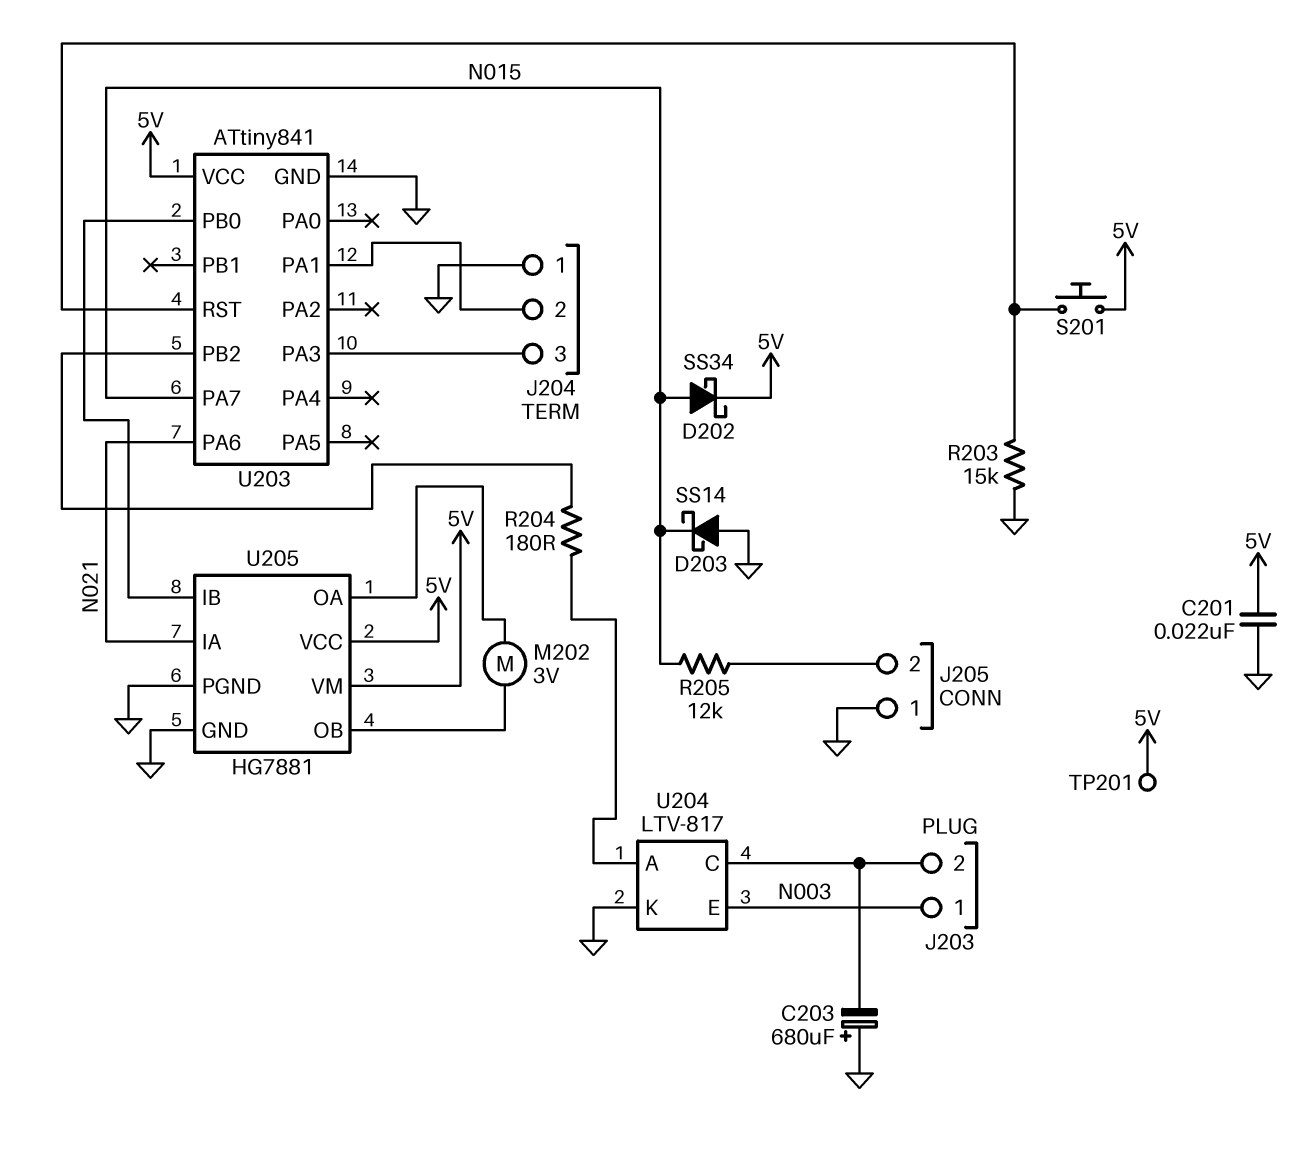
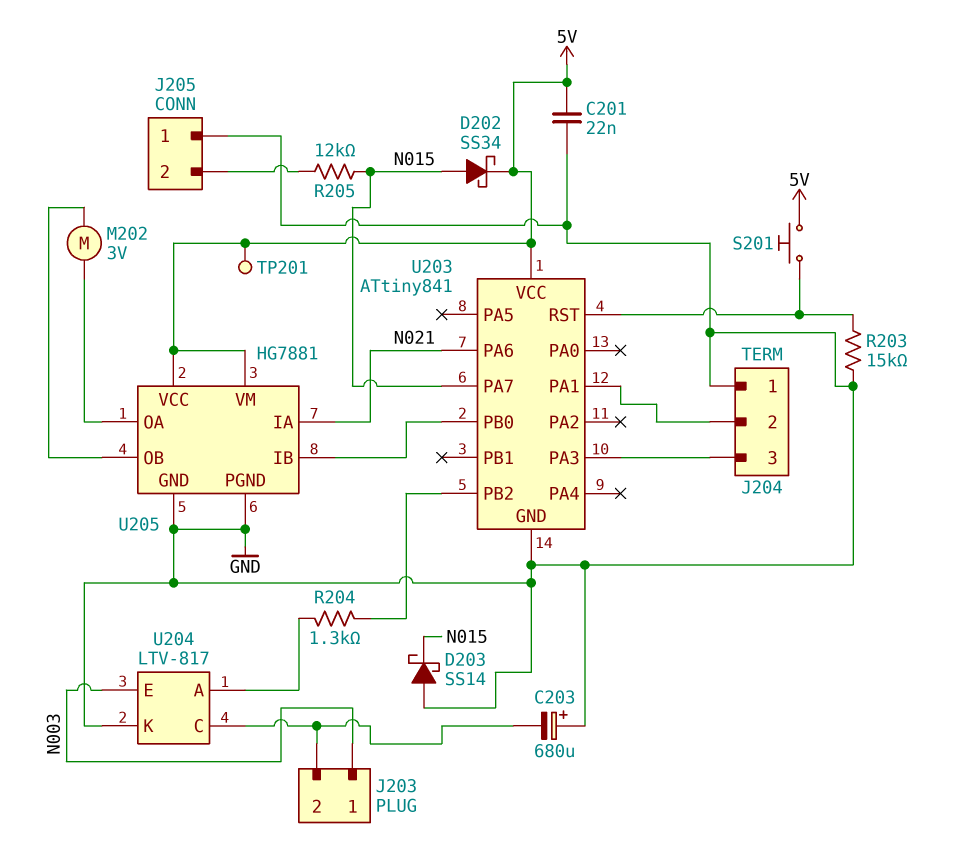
R204: 180 (U203/PB2, U204/A) -> 1.3k (U203/PB2, U204/A)

